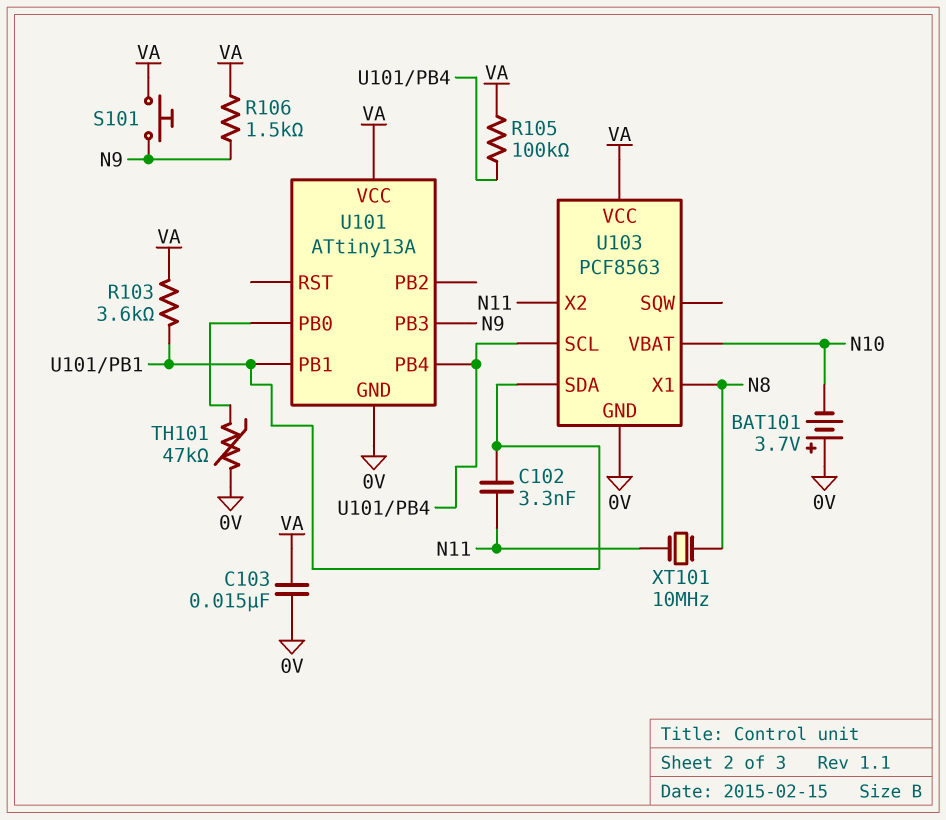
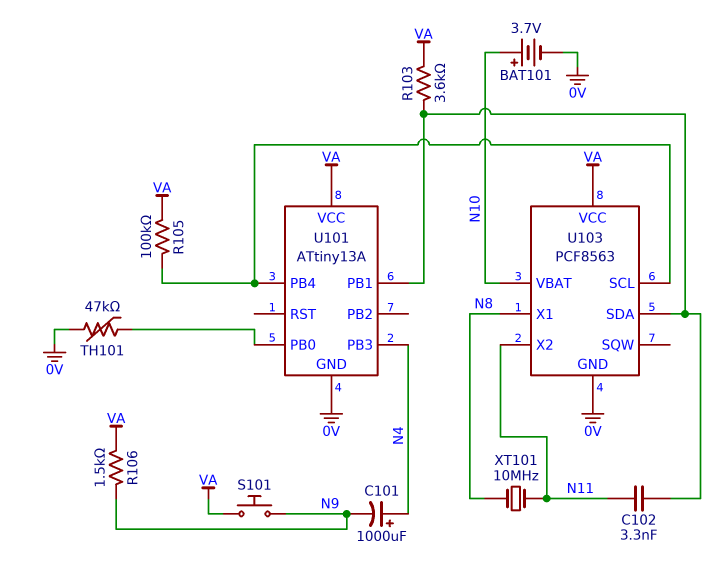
BAT101: 3.7V (plus 0V, minus N10) -> 3.7V (plus N10, minus 0V)
C101: none -> 1000uF (plus N4, minus N9)
C103: 15nF (0V, VA) -> none
U101 pin PB3: N9 -> N4

